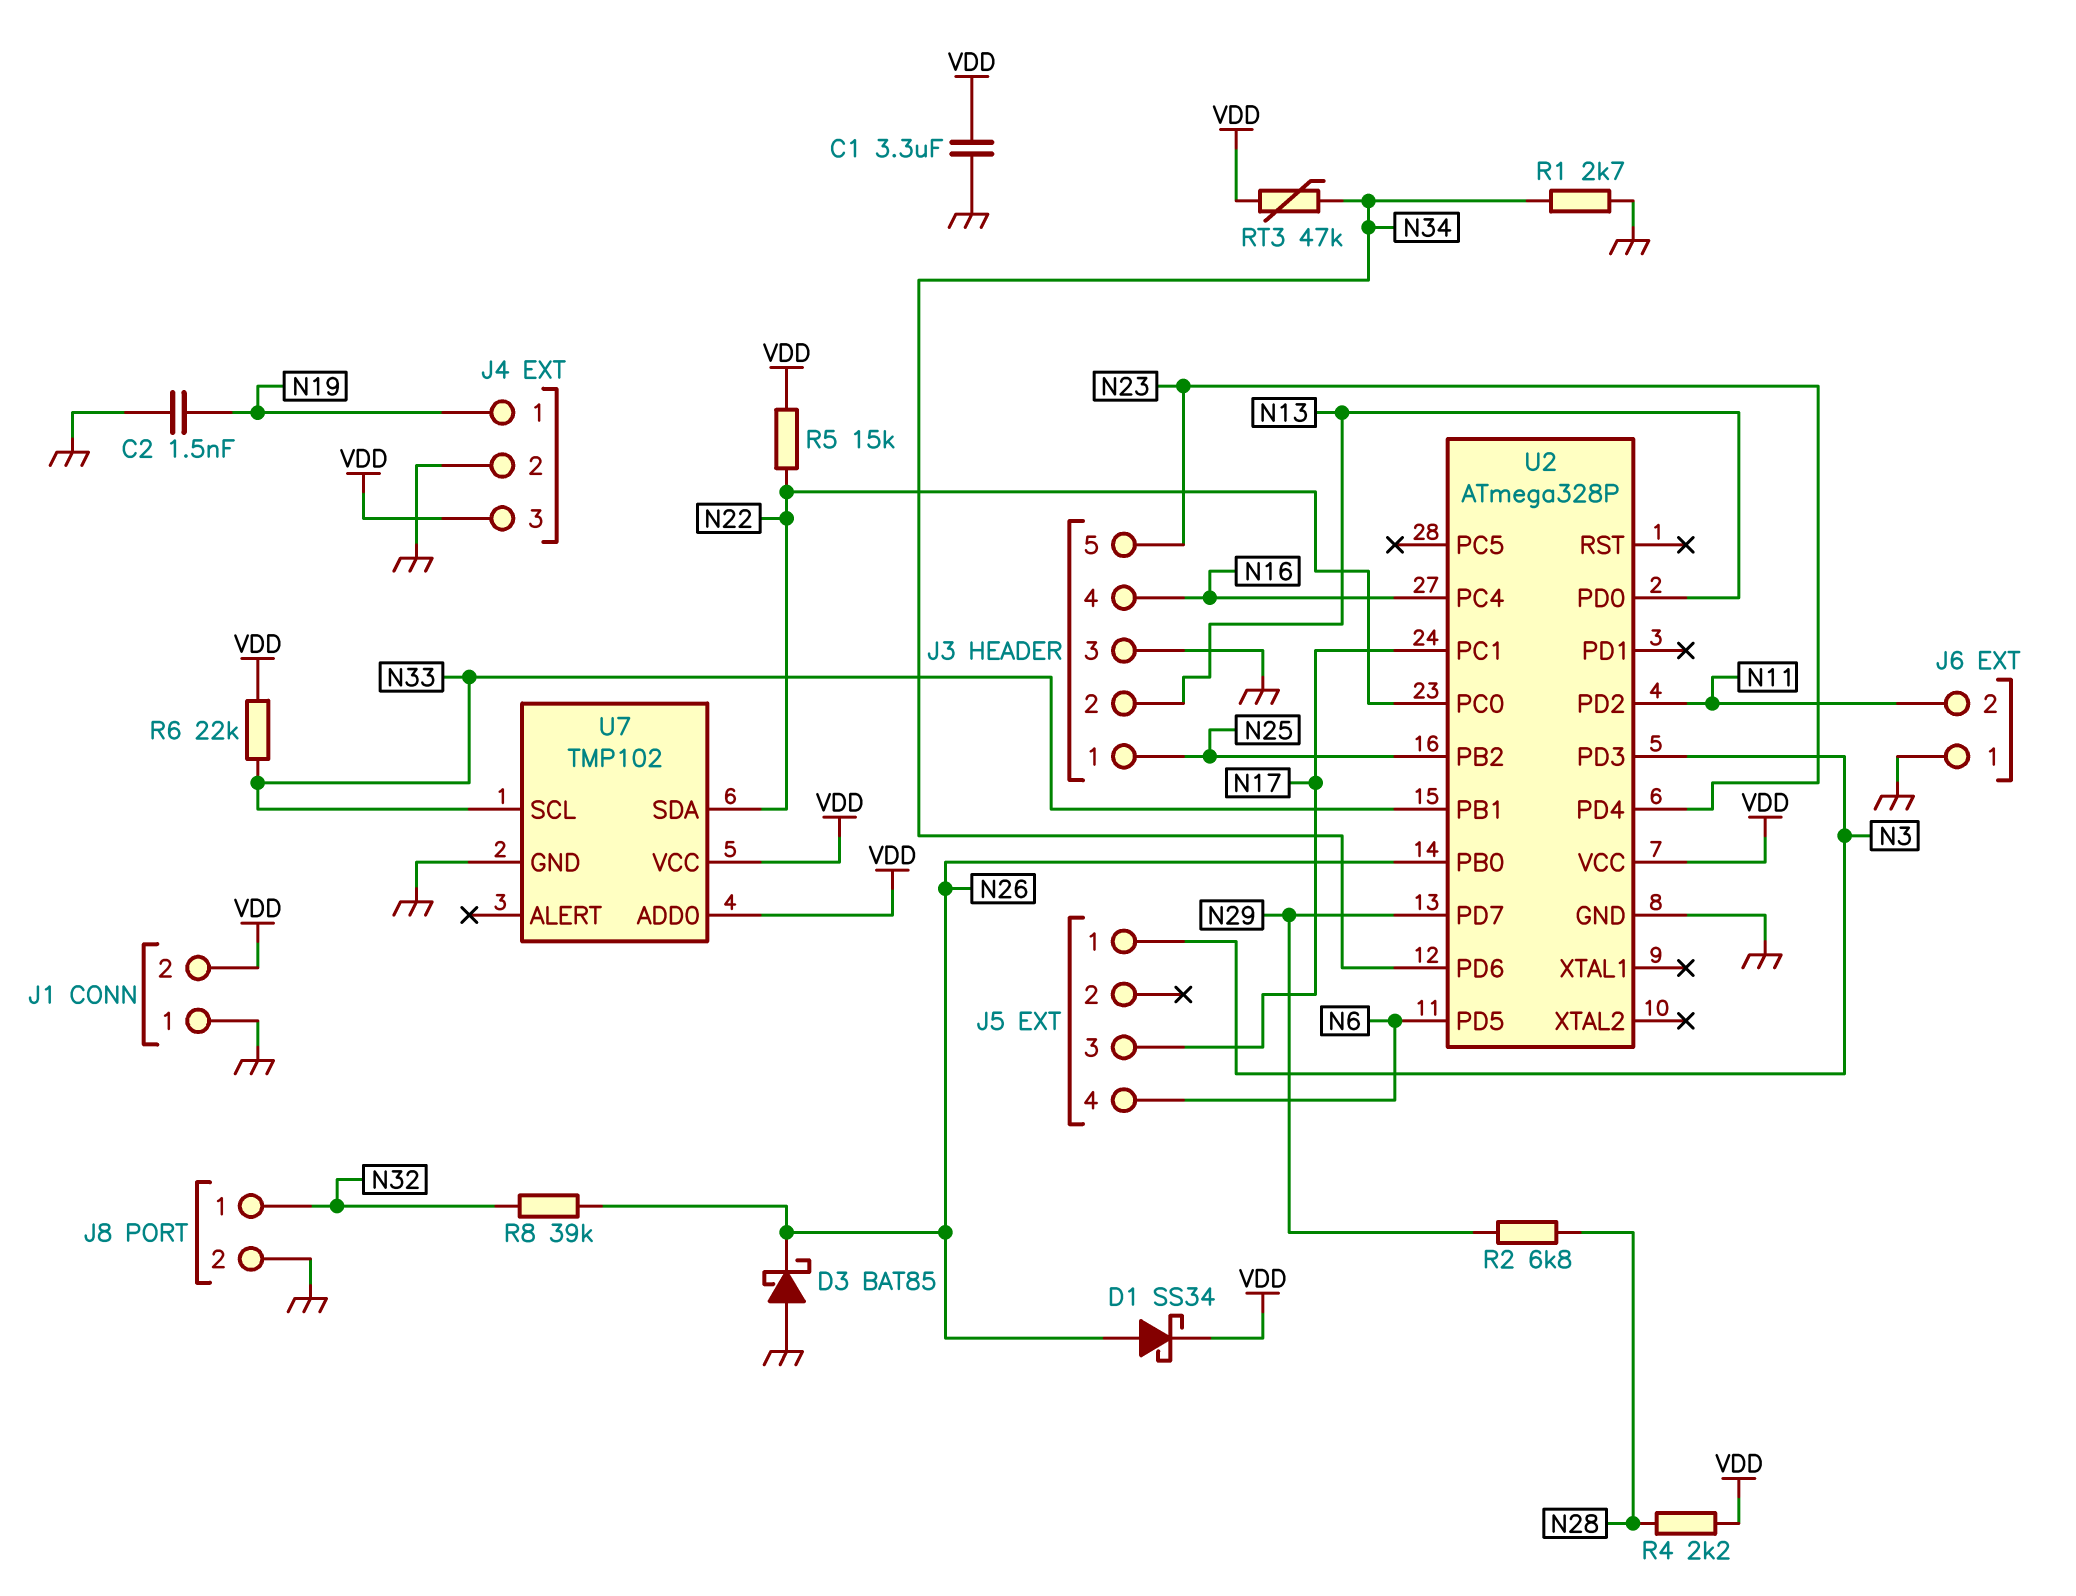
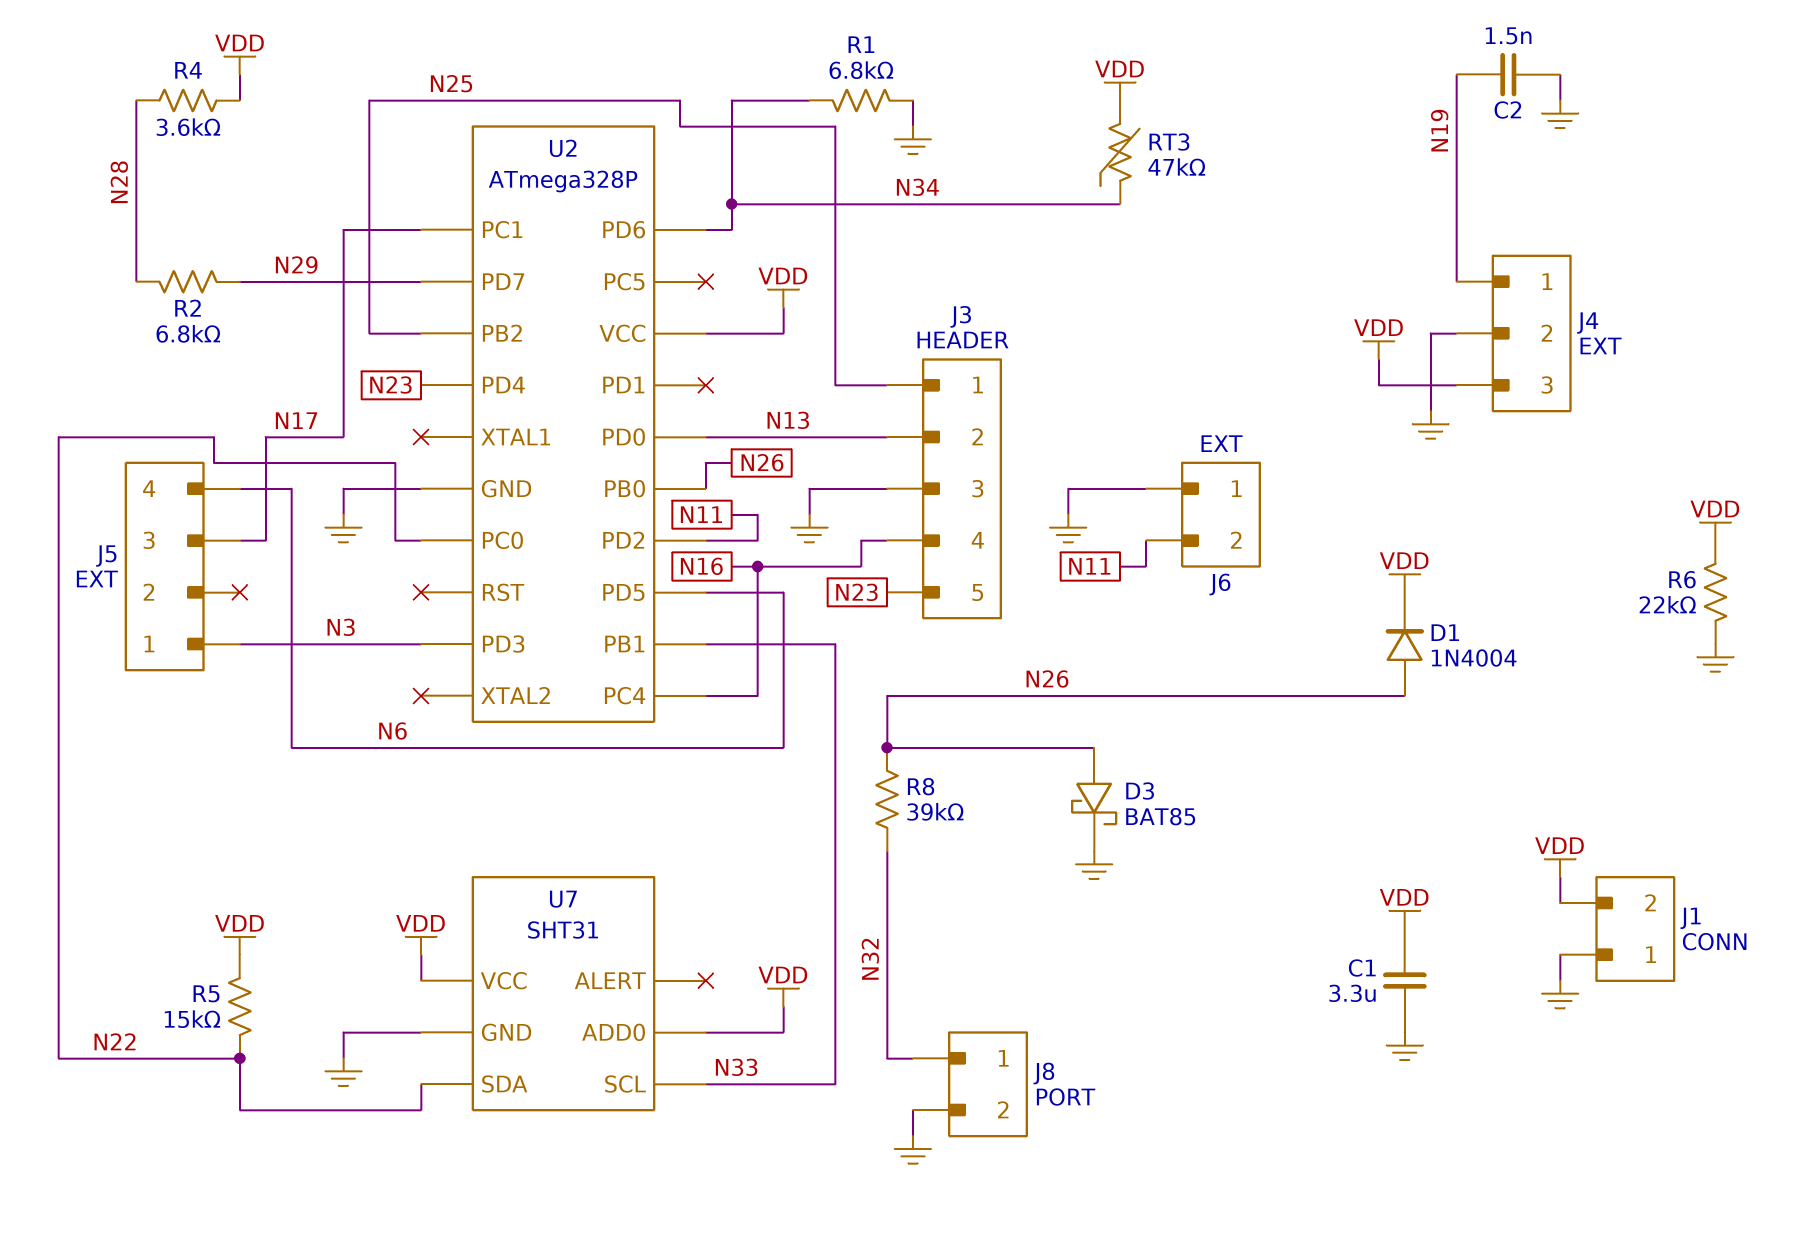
D1: schottky SS34 (A N26, K VDD) -> diode 1N4004 (A N26, K VDD)
D3: schottky BAT85 (A GND, K N26) -> schottky BAT85 (A N26, K GND)
R1: 2.7k (GND, N34) -> 6.8k (GND, N34)
R4: 2.2k (N28, VDD) -> 3.6k (N28, VDD)
R6: 22k (N33, VDD) -> 22k (GND, VDD)
U7: TMP102 -> SHT31

